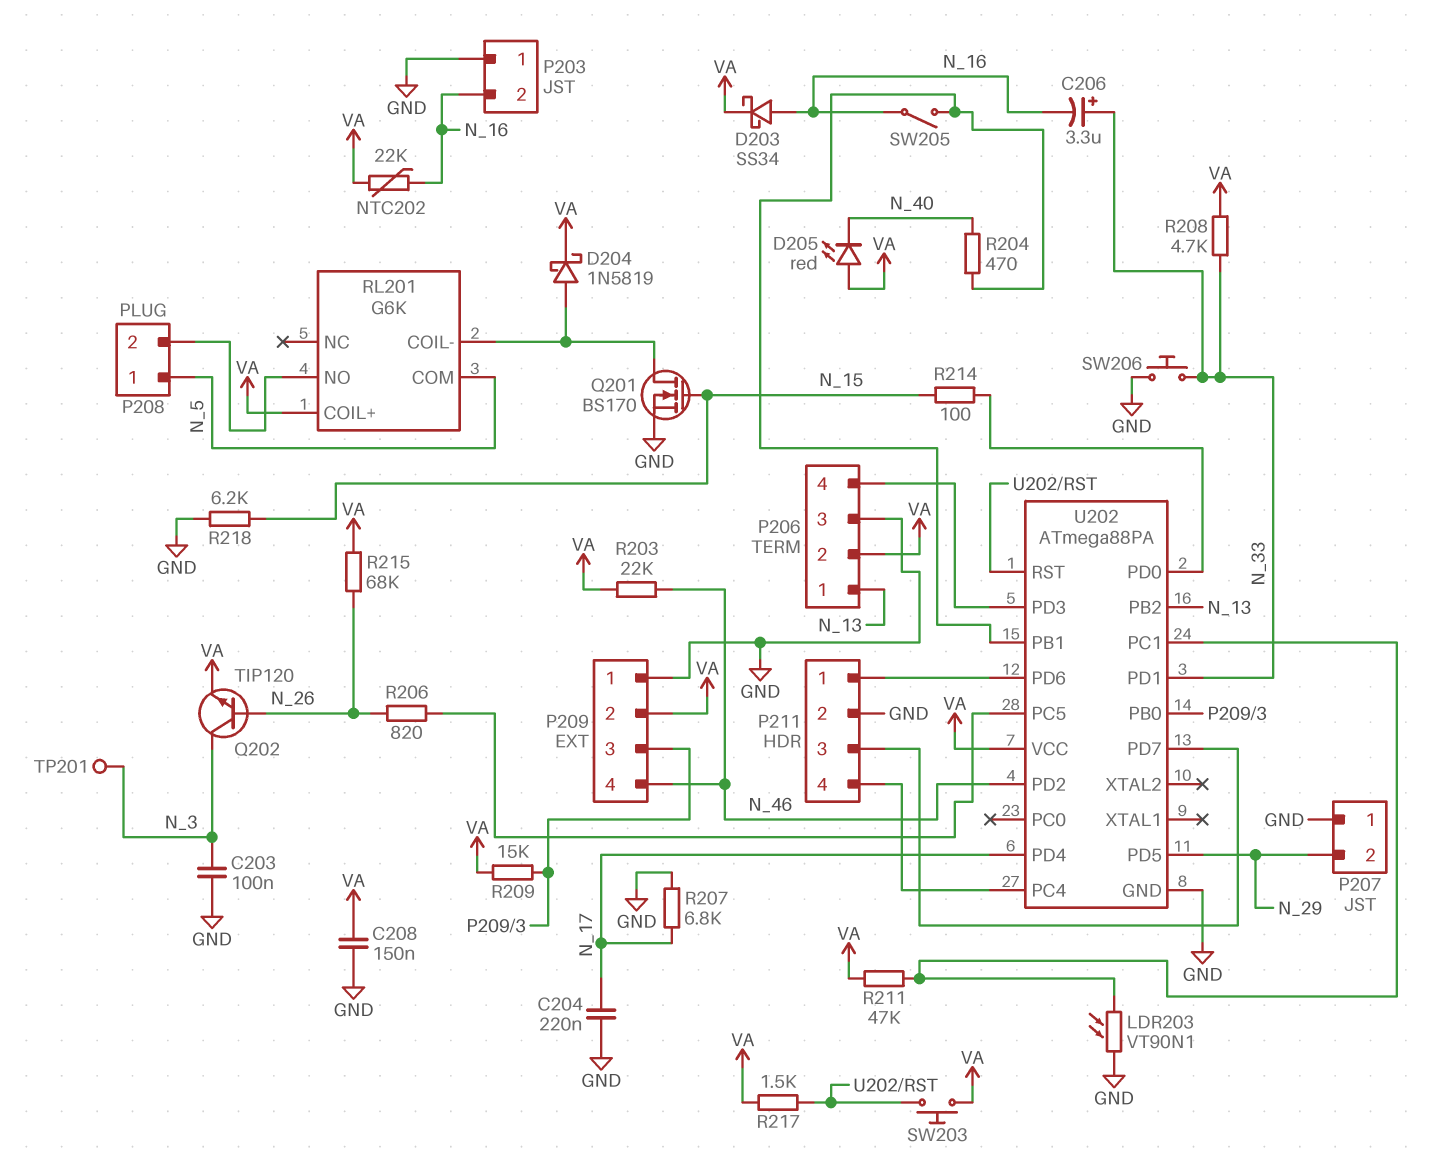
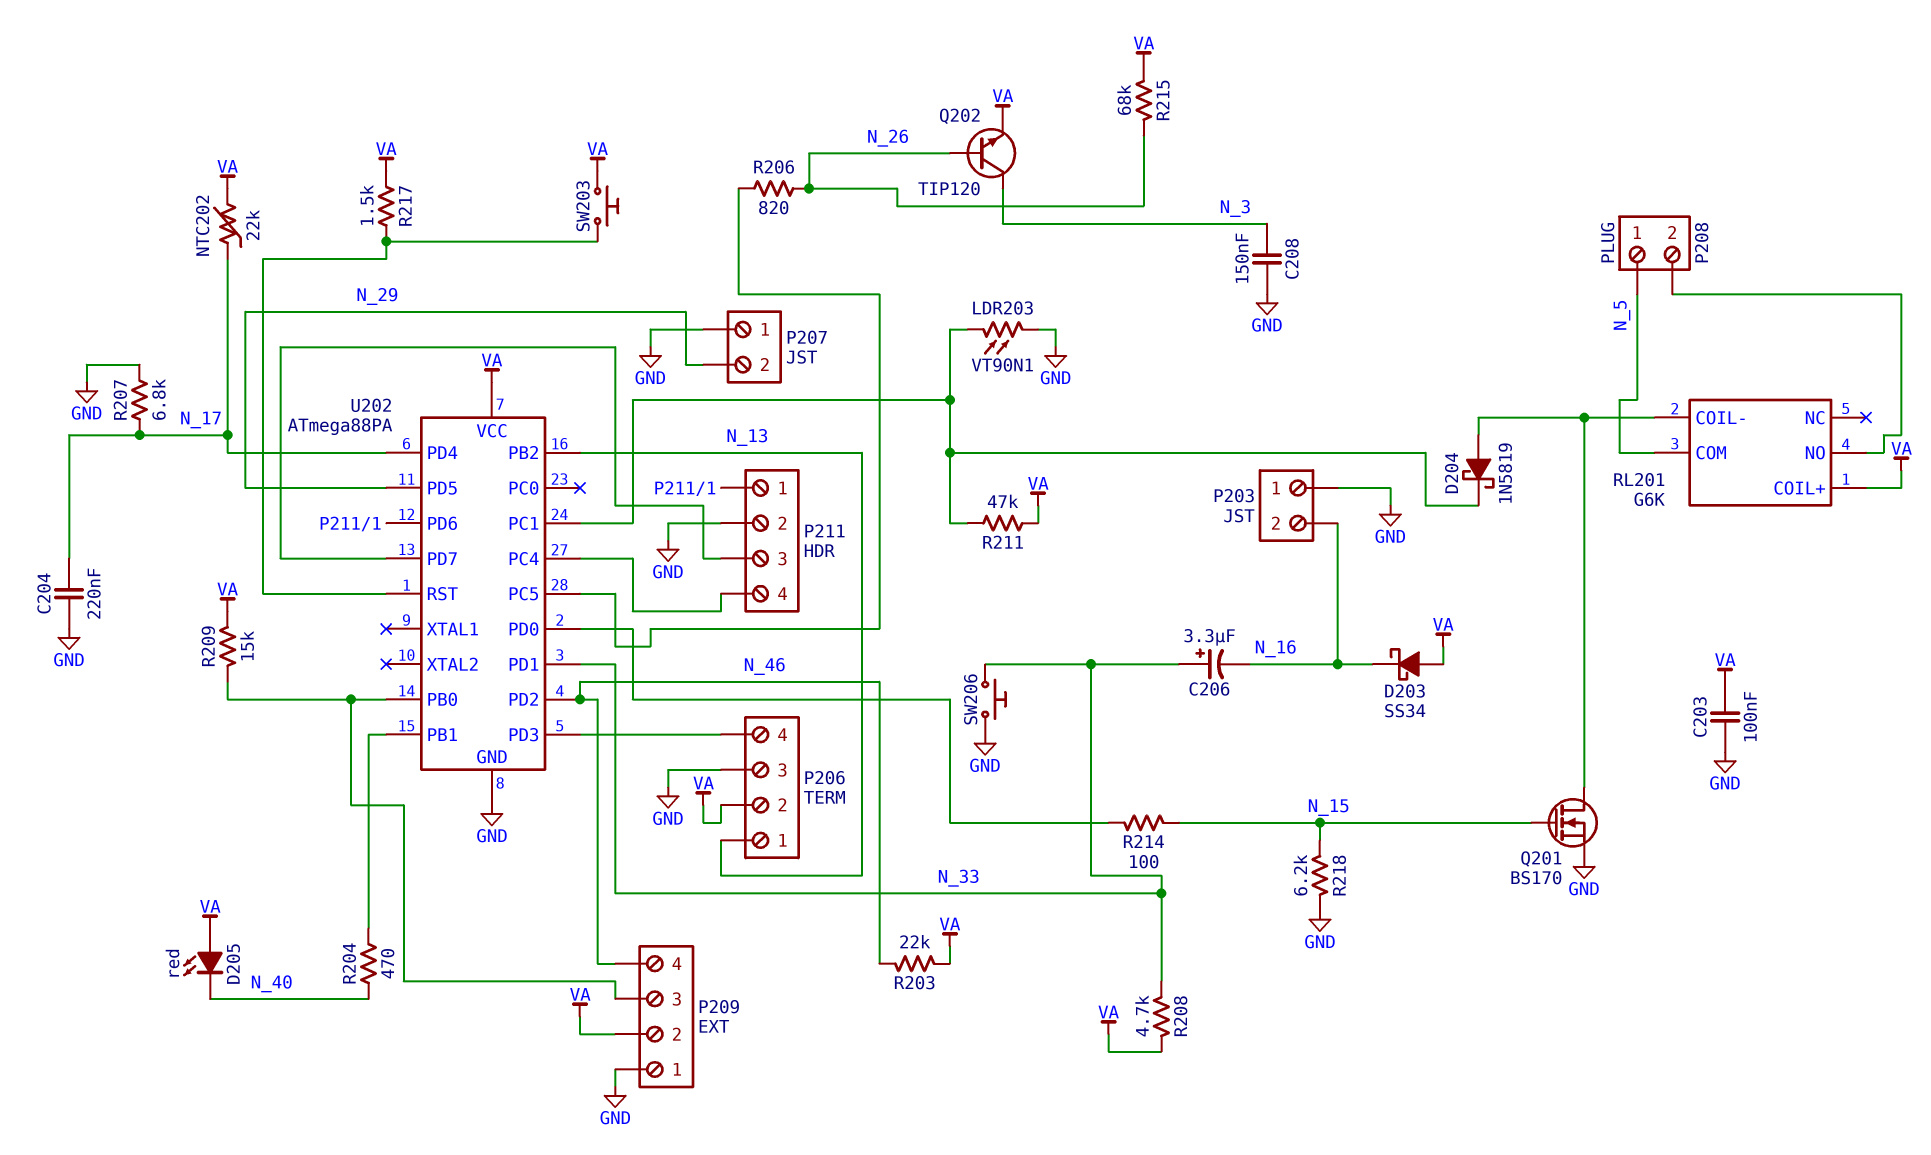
C203: 100nF (GND, N_3) -> 100nF (GND, VA)
C208: 150nF (GND, VA) -> 150nF (GND, N_3)
D203: schottky SS34 (A N_16, K VA) -> schottky SS34 (A VA, K N_16)
D204: schottky 1N5819 (A RL201/COIL-, K VA) -> schottky 1N5819 (A RL201/COIL-, K U202/PC1)
NTC202: 22k (N_16, VA) -> 22k (N_17, VA)
SW205: switch (N_16, U202/PB1) -> none
TP201: test point (N_3) -> none

